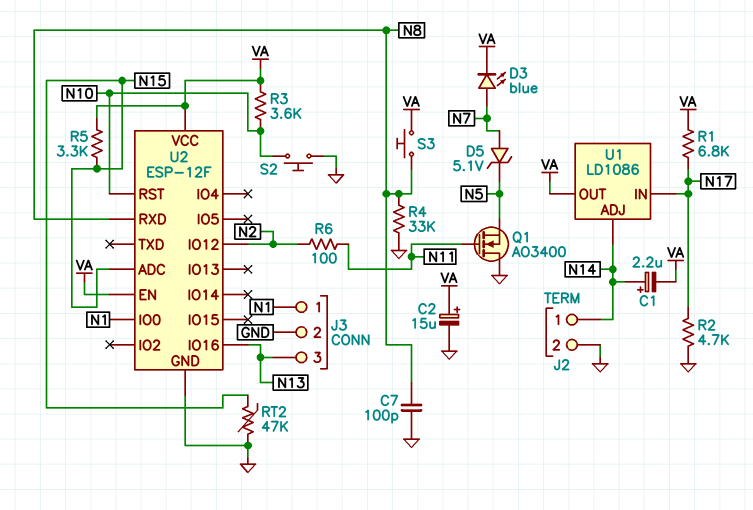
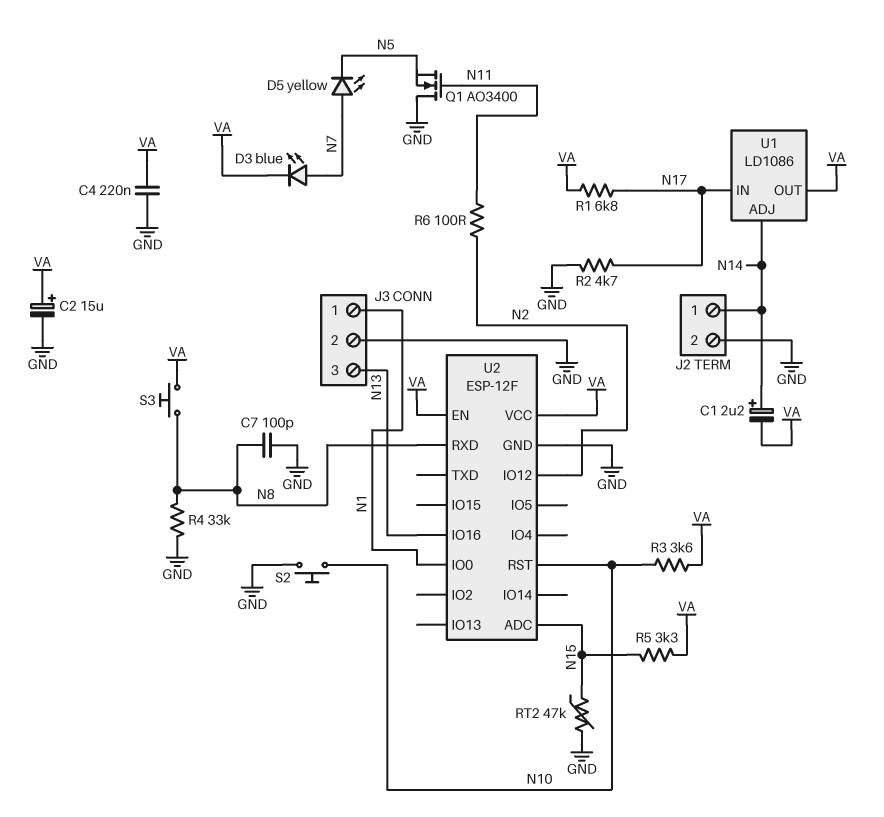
C4: none -> 220nF (GND, VA)
D5: zener 5.1V (A N7, K N5) -> LED yellow (A N7, K N5)

